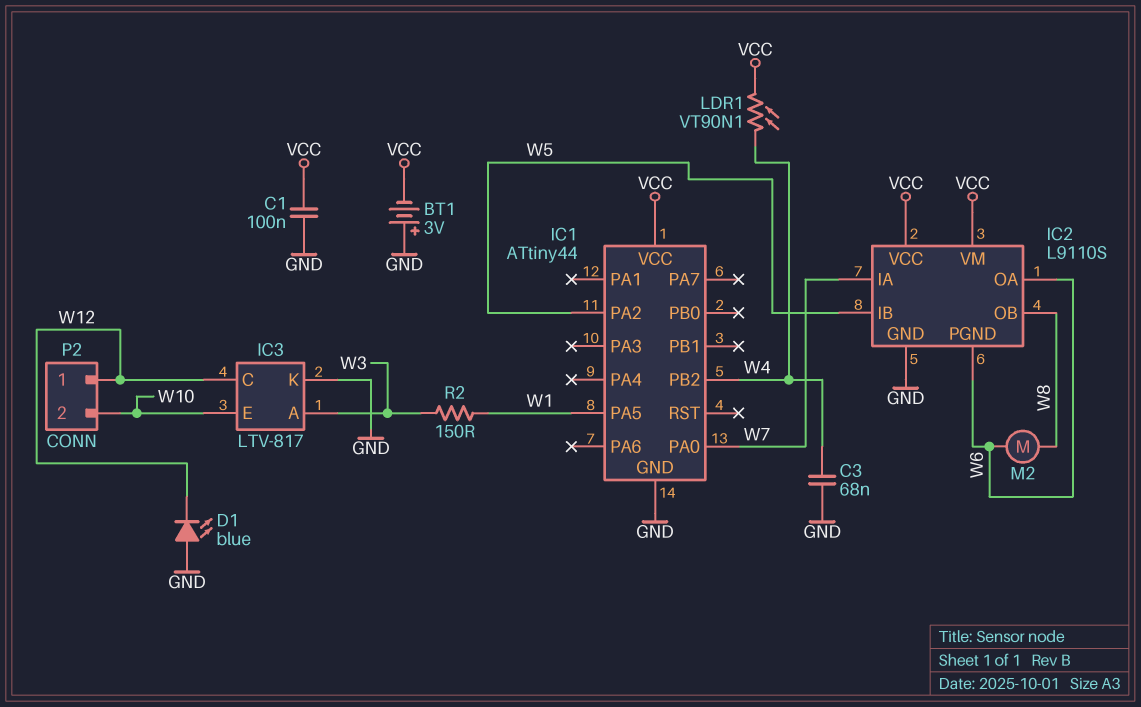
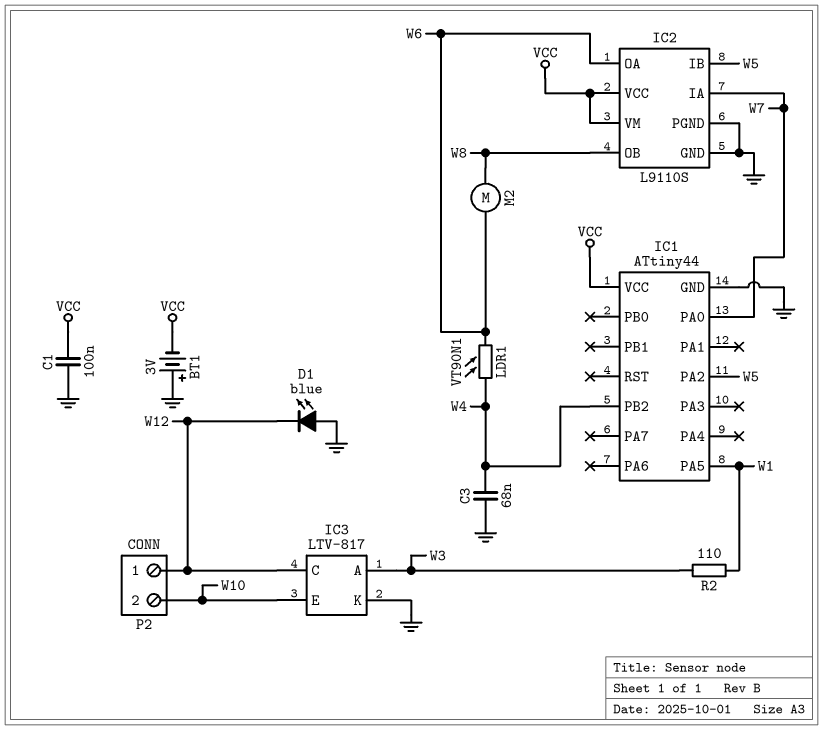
IC2 pin PGND: W6 -> GND
LDR1: VT90N1 (VCC, W4) -> VT90N1 (W4, W6)
R2: 150 (W1, W3) -> 110 (W1, W3)

